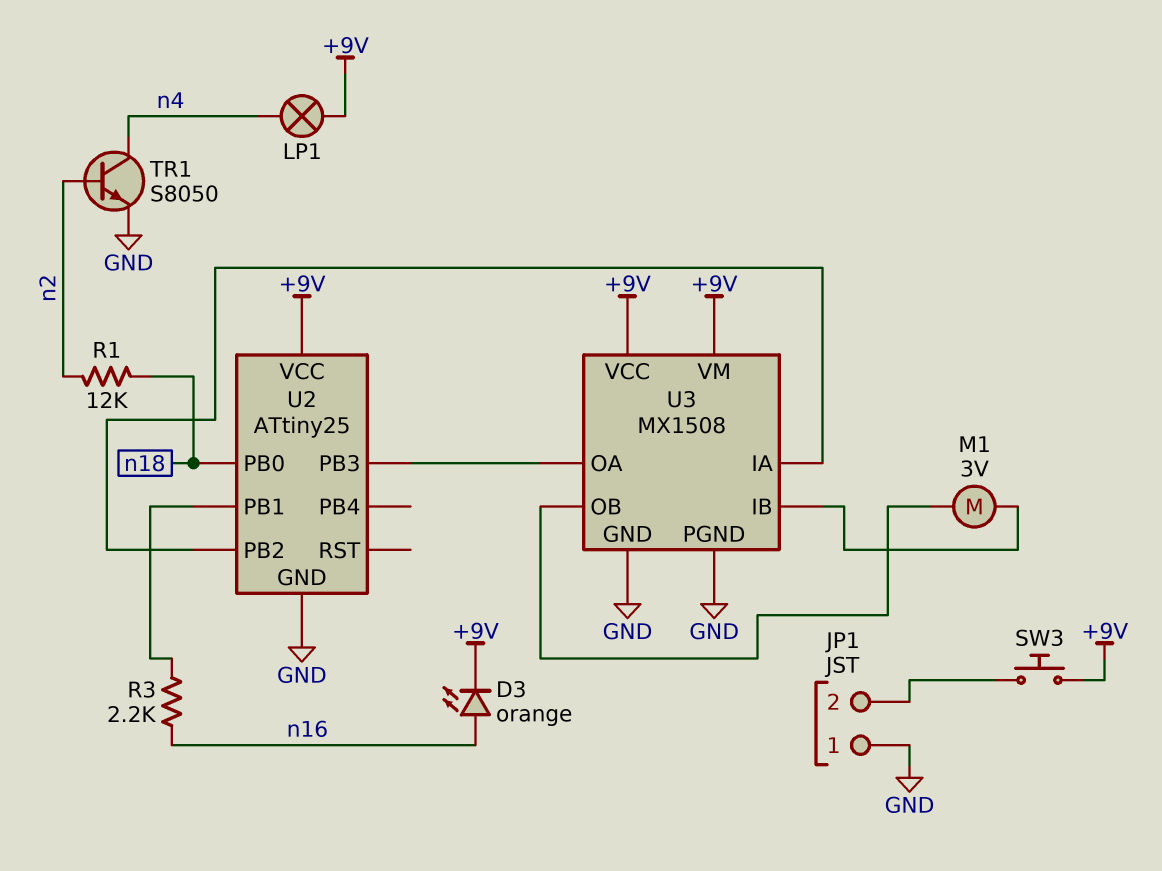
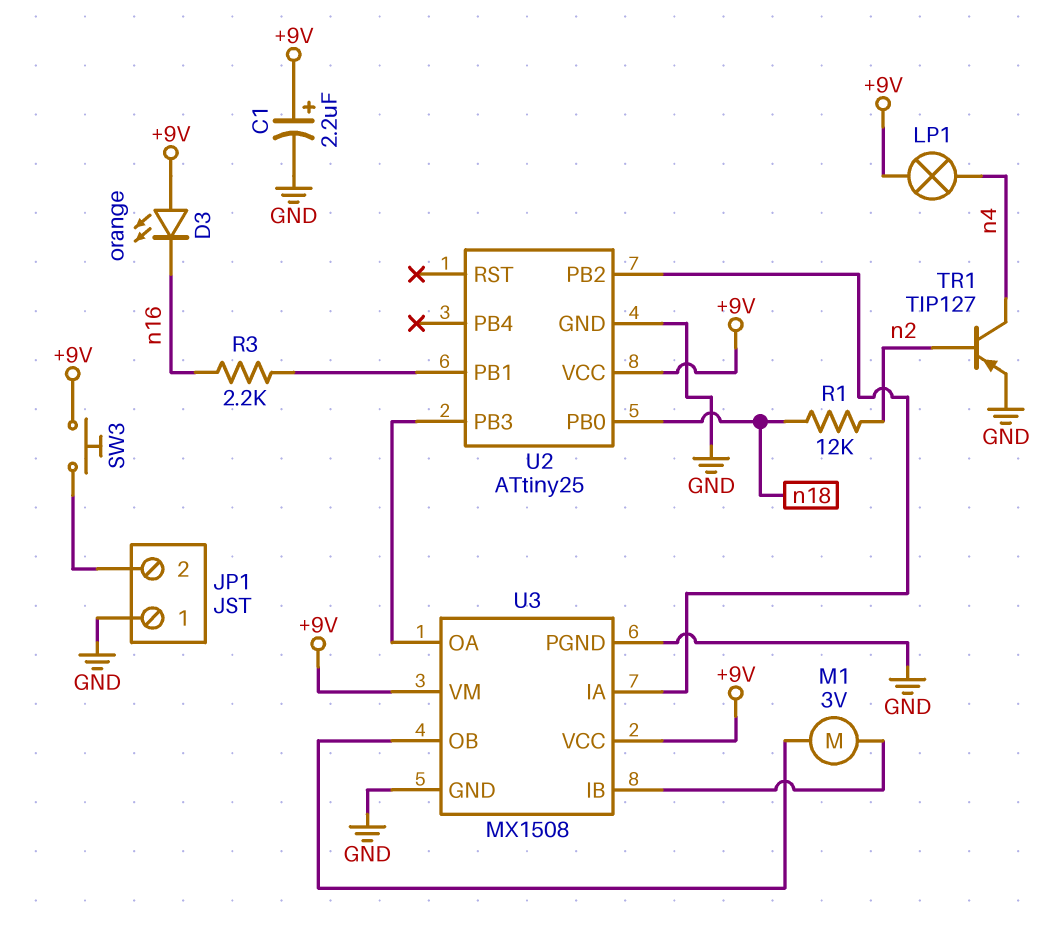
C1: none -> 2.2uF (plus +9V, minus GND)
D3: LED orange (A n16, K +9V) -> LED orange (A +9V, K n16)
TR1: NPN S8050 (B n2, C n4, E GND) -> PNP TIP127 (B n2, C n4, E GND)

